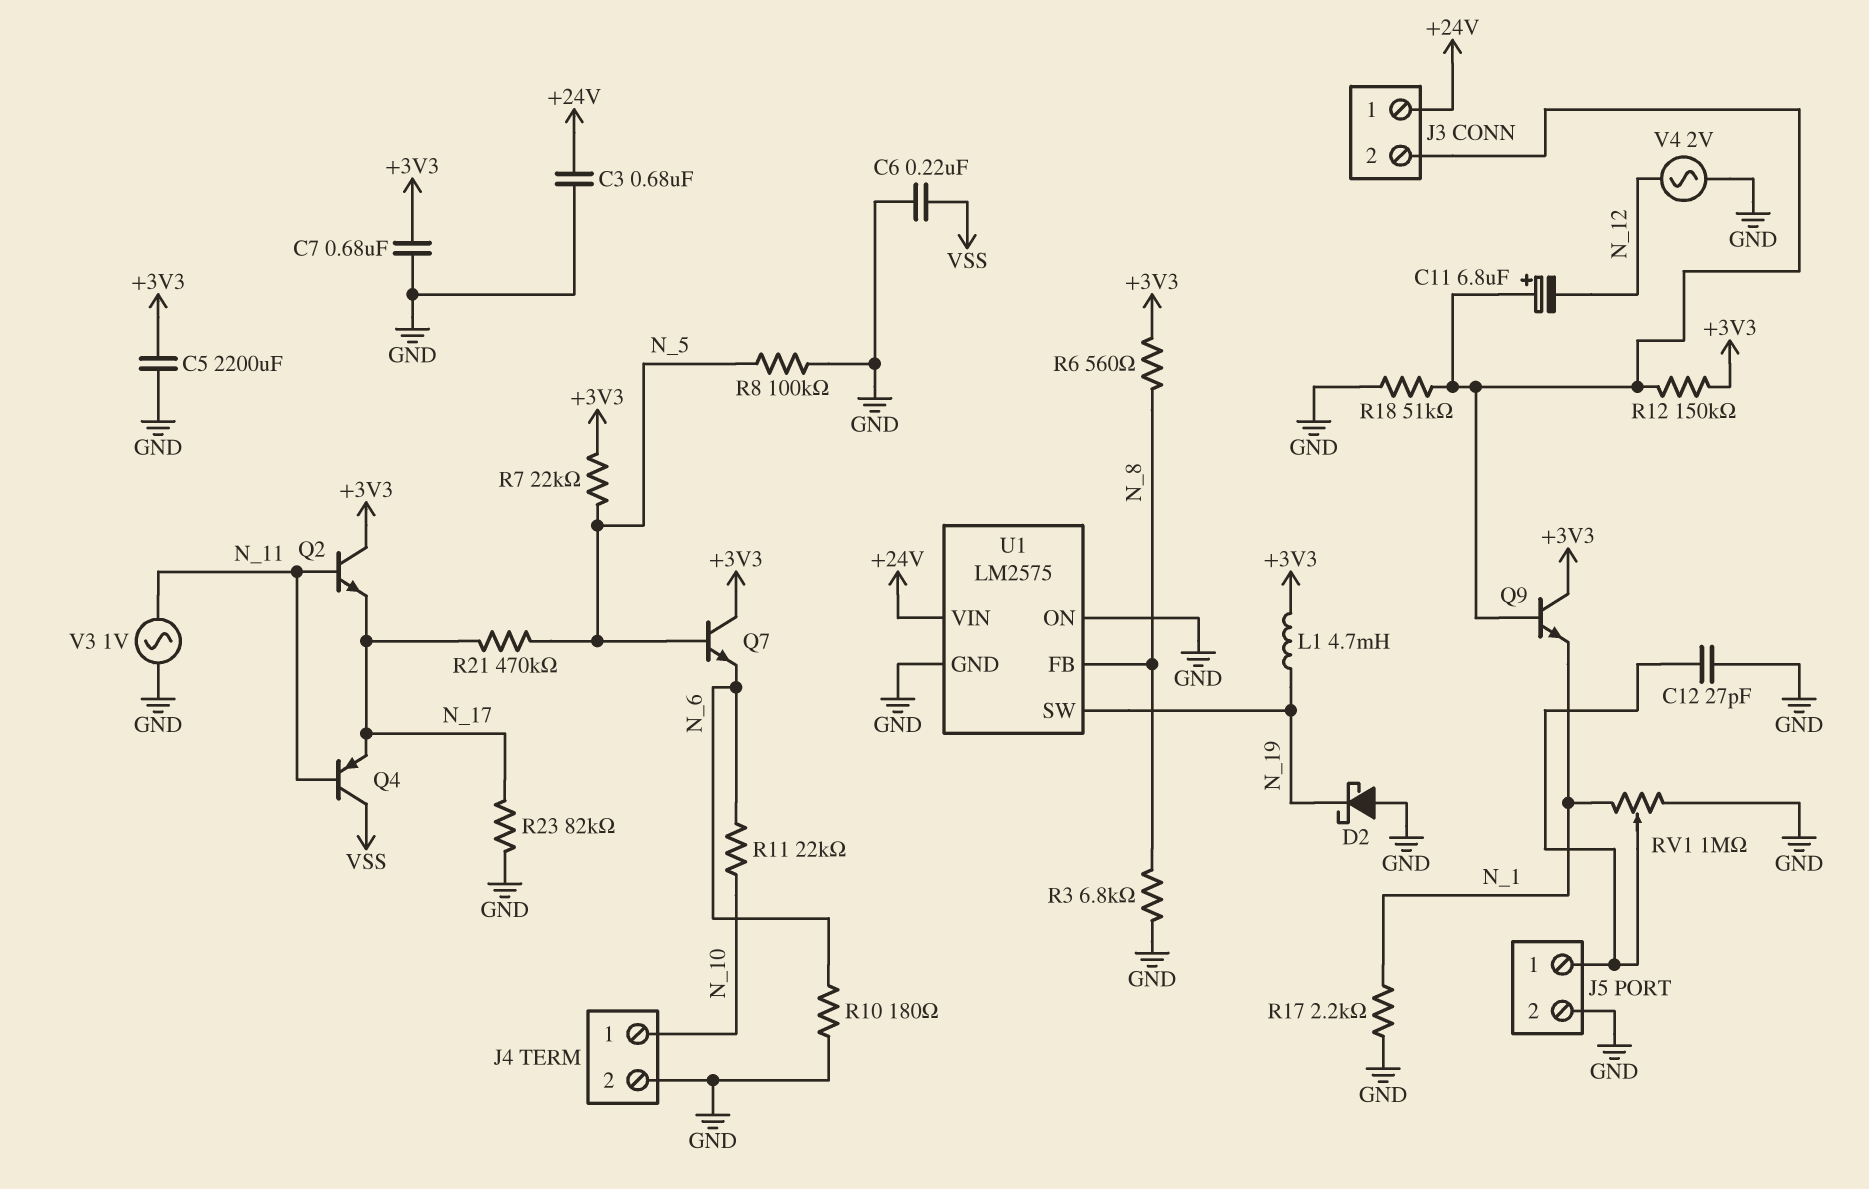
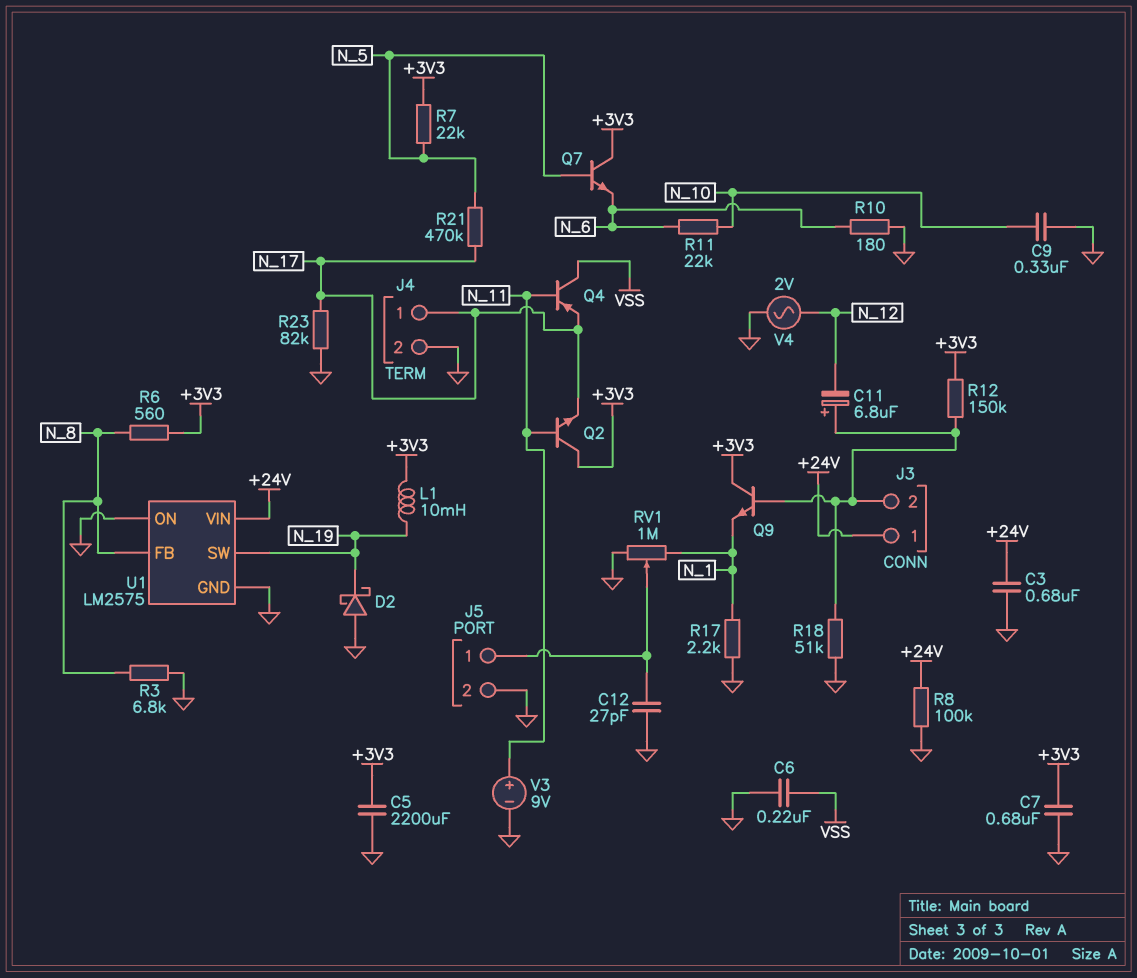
C9: none -> 330nF (GND, N_10)
J4 pin 1: N_10 -> N_17
L1: 4.7mH (+3V3, N_19) -> 10mH (+3V3, N_19)
R8: 100k (GND, N_5) -> 100k (+24V, GND)
V3: AC 1V (GND, N_11) -> 9V (plus N_11, minus GND)

